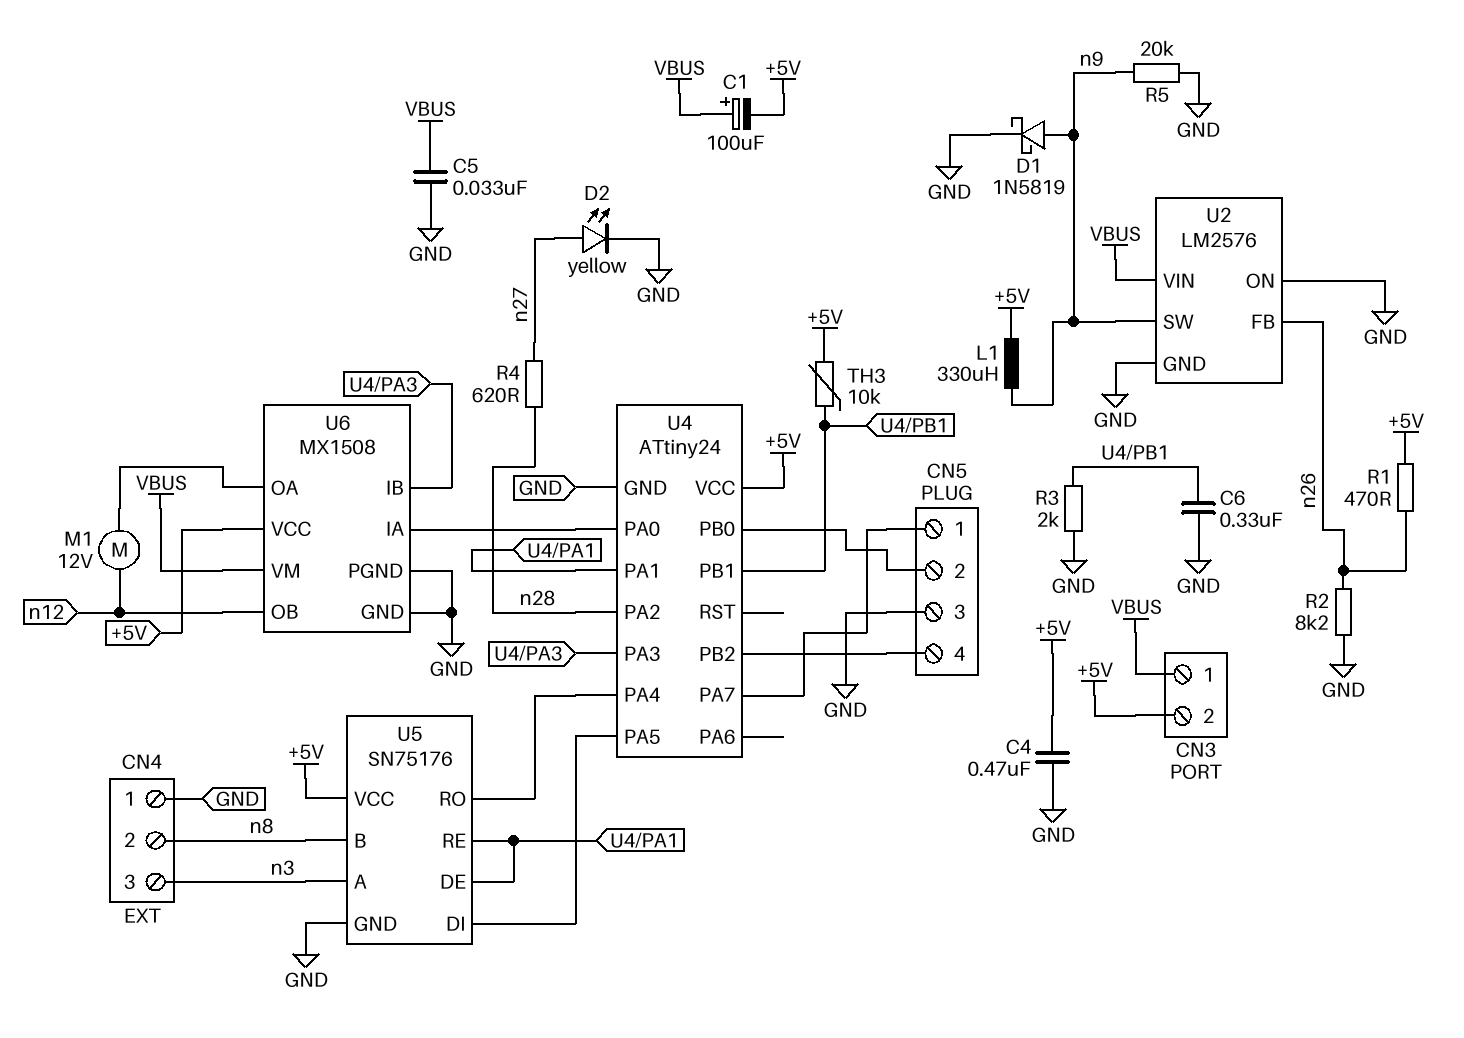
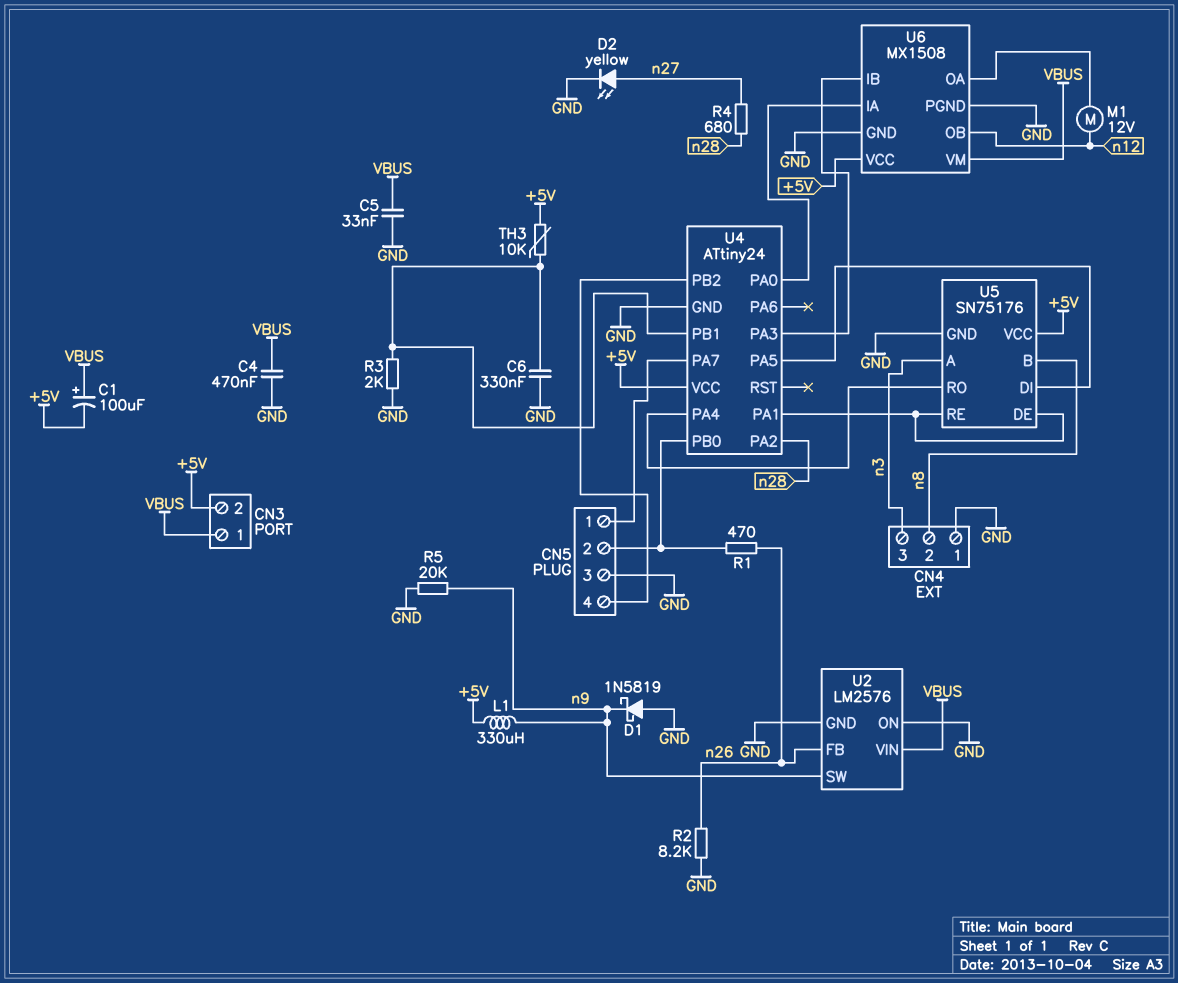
C4: 470nF (+5V, GND) -> 470nF (GND, VBUS)
D1: schottky 1N5819 (A n9, K GND) -> schottky 1N5819 (A GND, K n9)
R1: 470 (+5V, n26) -> 470 (CN5/2, n26)
R4: 620 (n27, n28) -> 680 (n27, n28)

